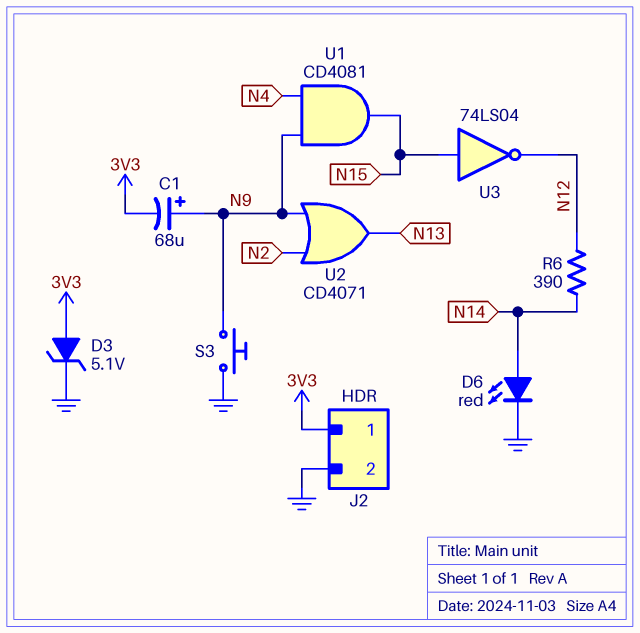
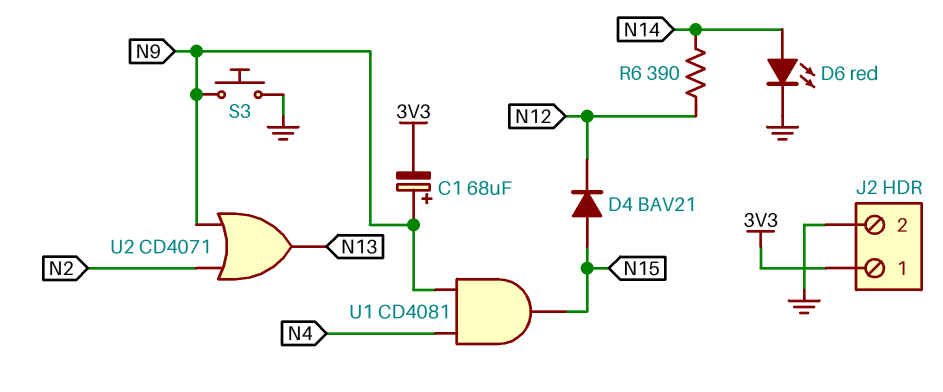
D3: zener 5.1V (A 3V3, K GND) -> none
D4: none -> diode BAV21 (A N15, K N12)
U3: NOT 74LS04 (in N15, out N12) -> none

